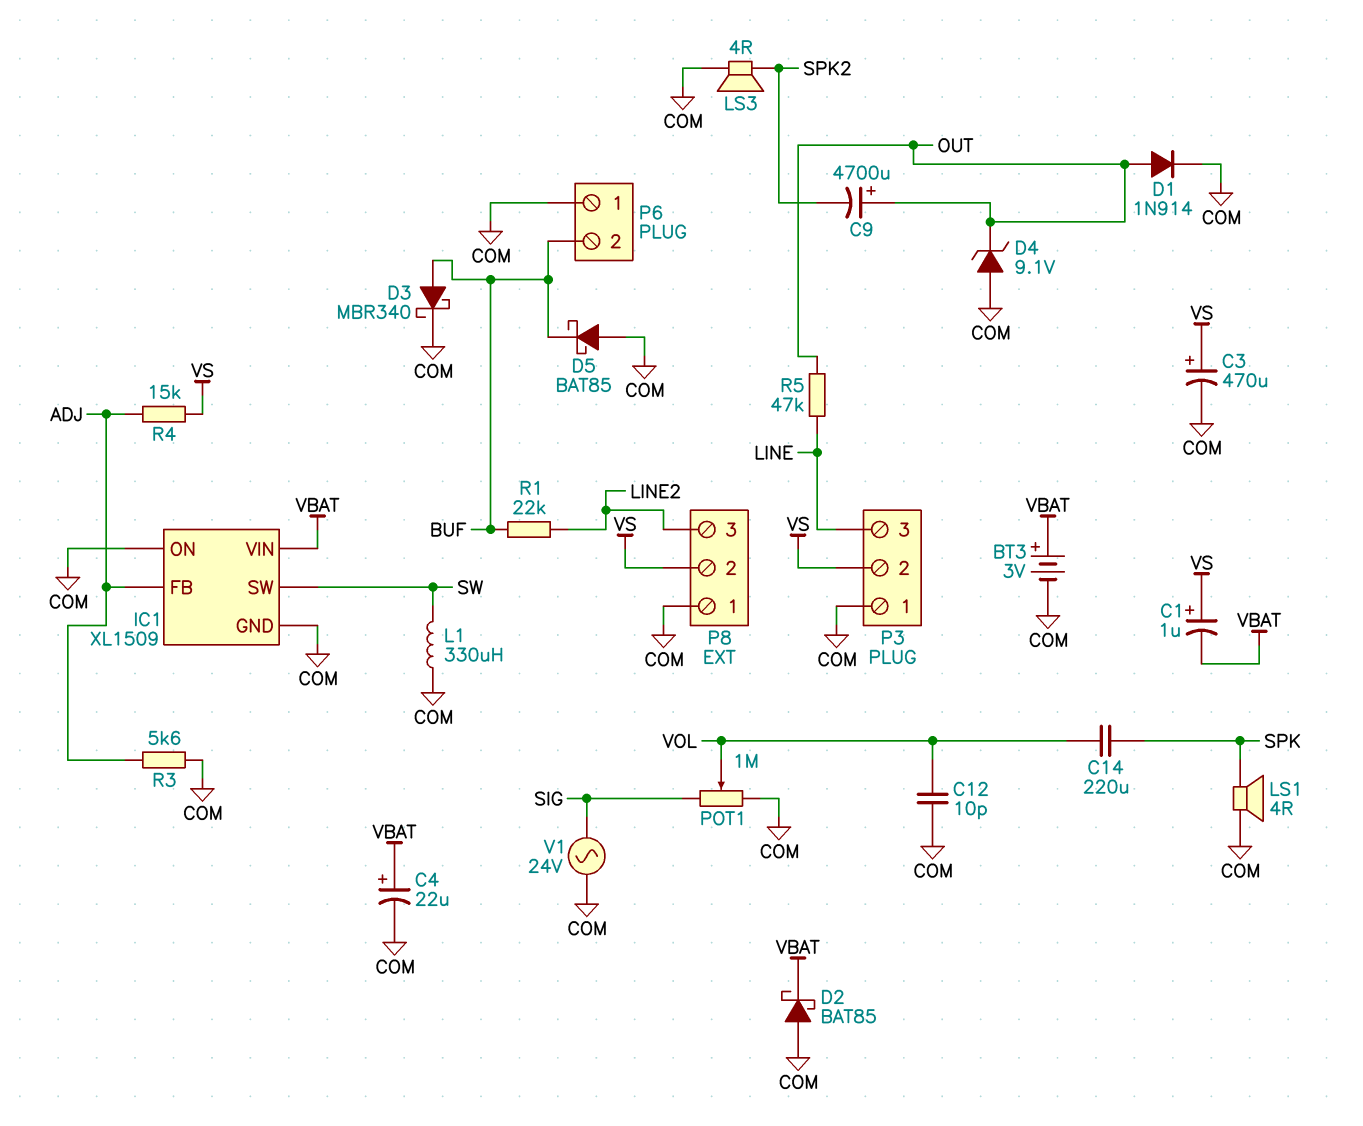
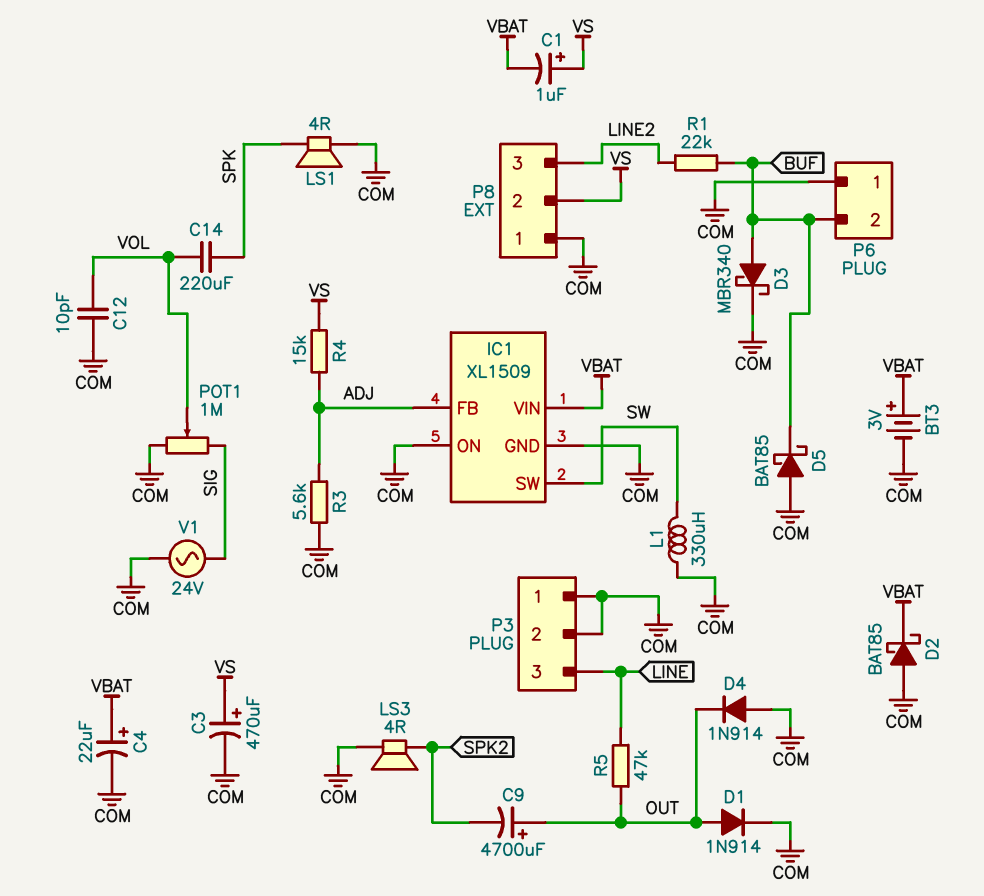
D4: zener 9.1V (A COM, K OUT) -> diode 1N914 (A COM, K OUT)
P3 pin 2: VS -> COM

